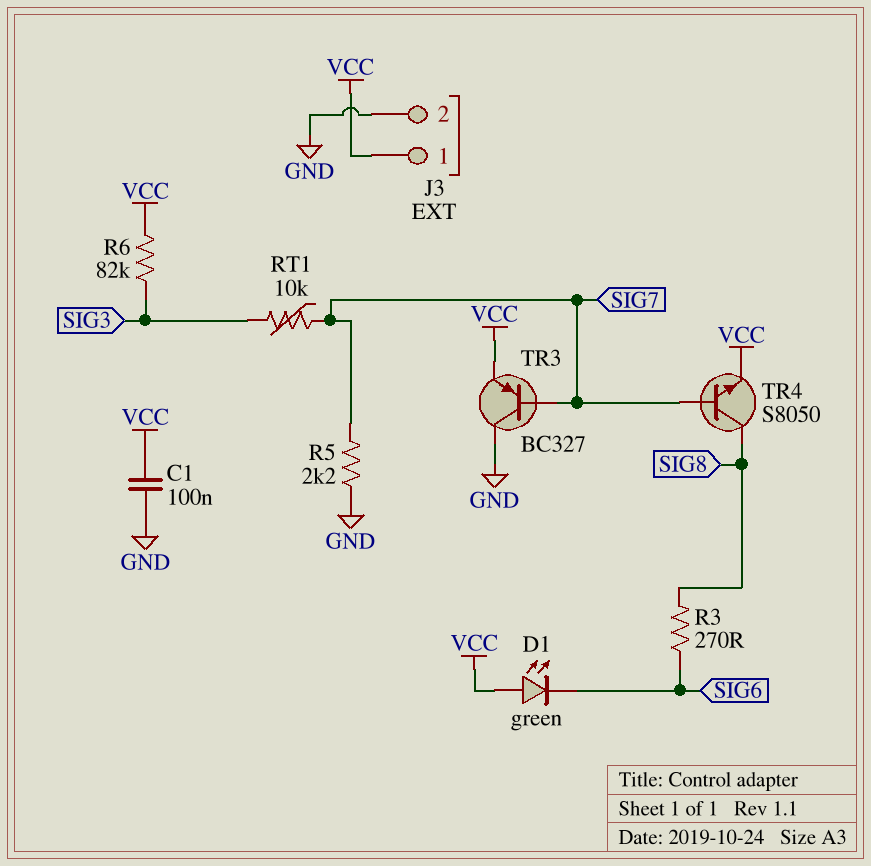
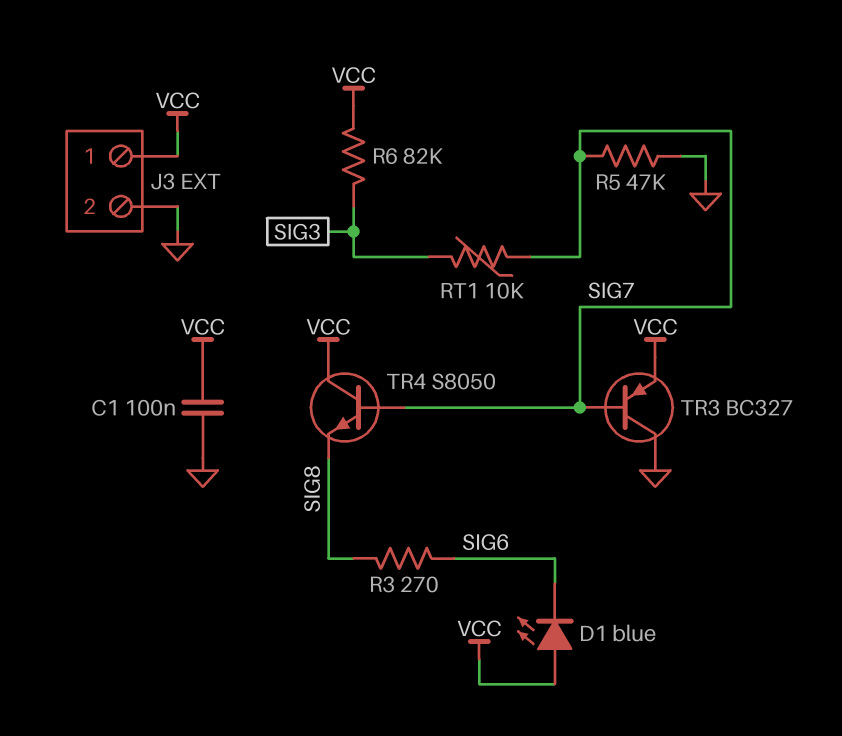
D1: LED green (A VCC, K SIG6) -> LED blue (A VCC, K SIG6)
R5: 2.2k (GND, SIG7) -> 47k (GND, SIG7)
TR4: NPN S8050 (B SIG7, C SIG8, E VCC) -> NPN S8050 (B SIG7, C VCC, E SIG8)

